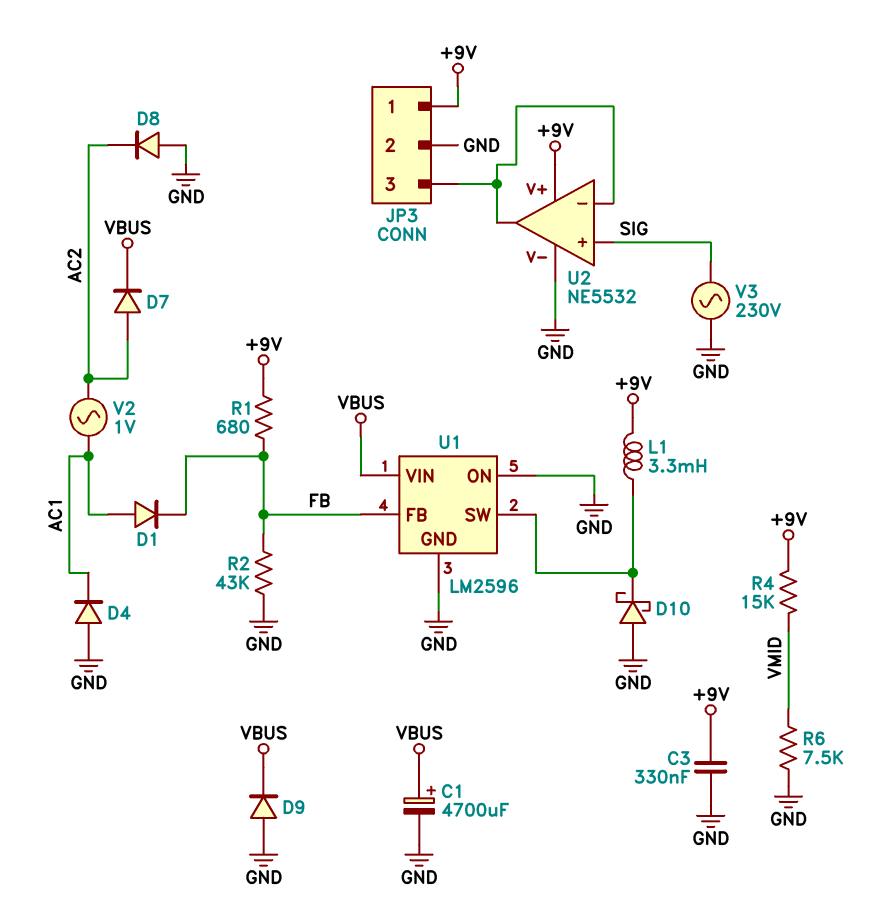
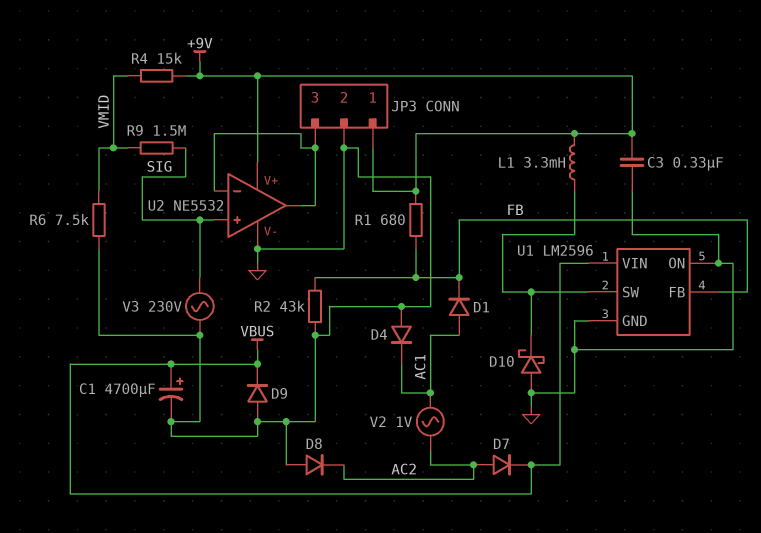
R9: none -> 1.5M (SIG, VMID)

